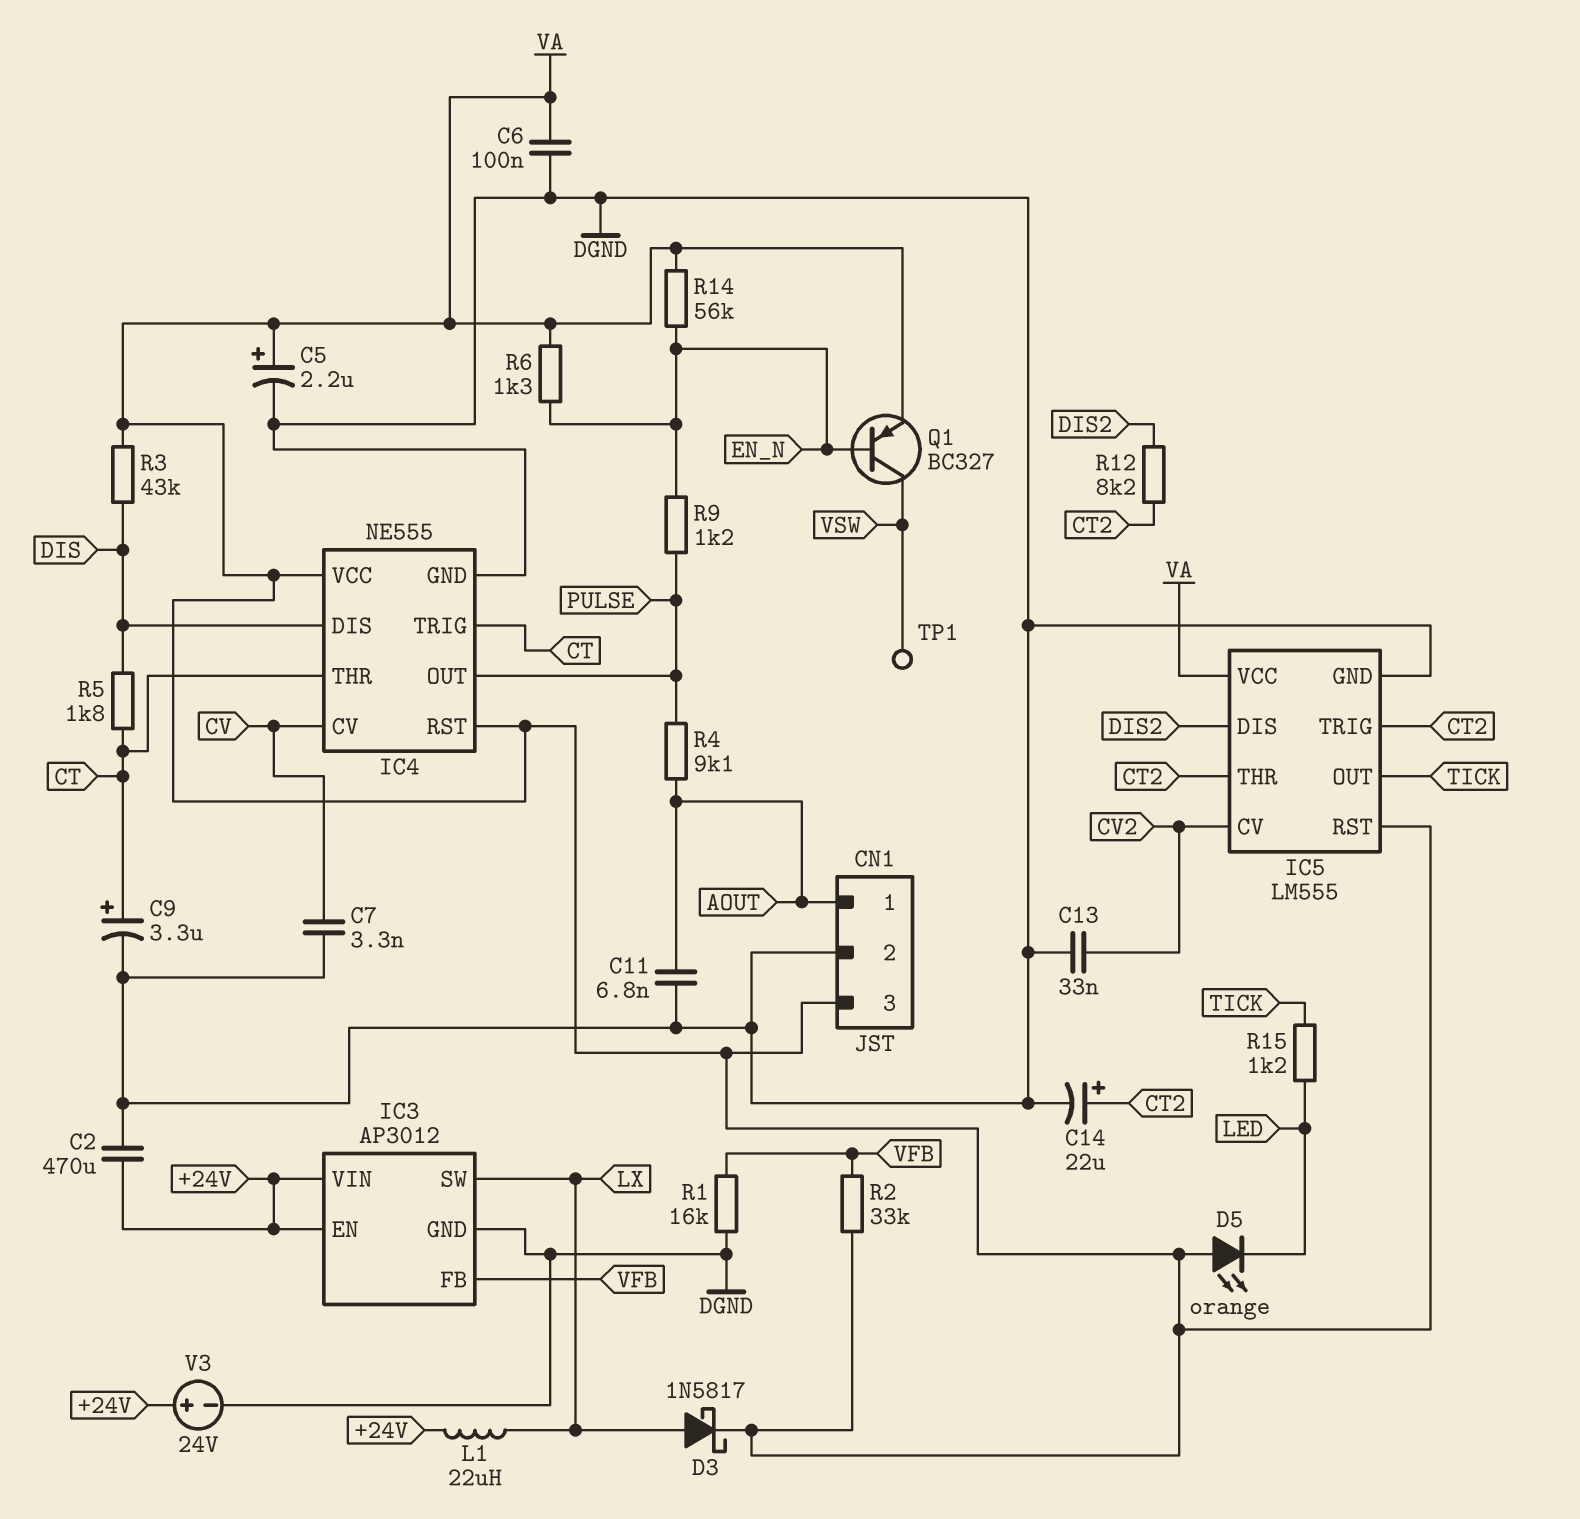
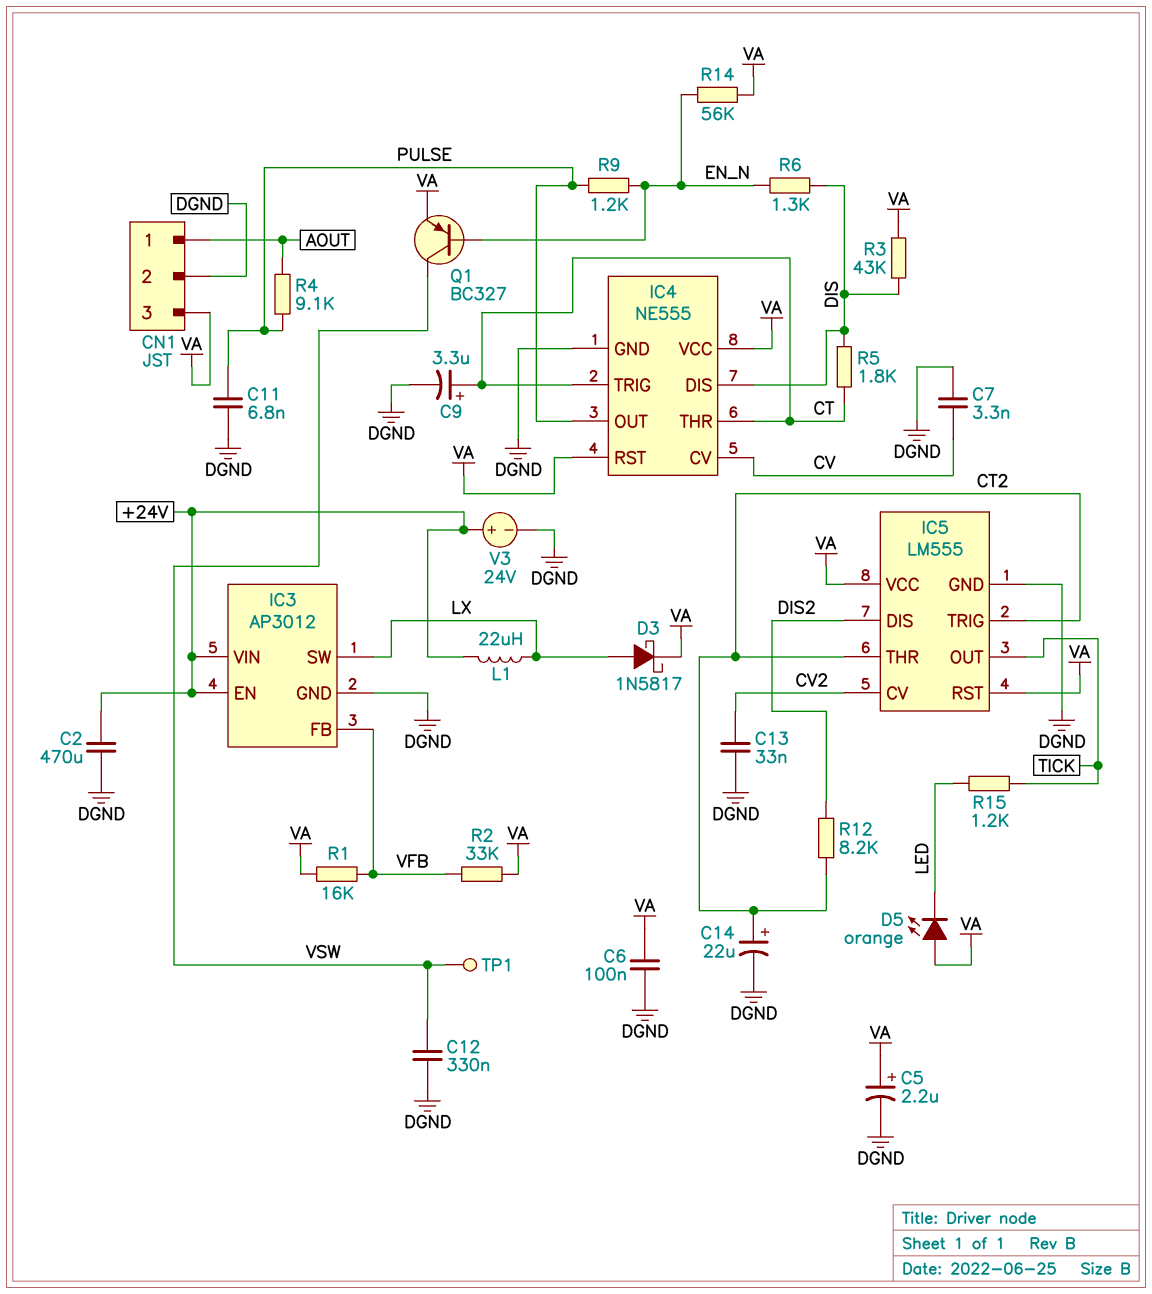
C11: 6.8nF (AOUT, DGND) -> 6.8nF (DGND, PULSE)
C12: none -> 330nF (DGND, VSW)
R1: 16k (DGND, VFB) -> 16k (VA, VFB)
R6: 1.3k (EN_N, VA) -> 1.3k (DIS, EN_N)

